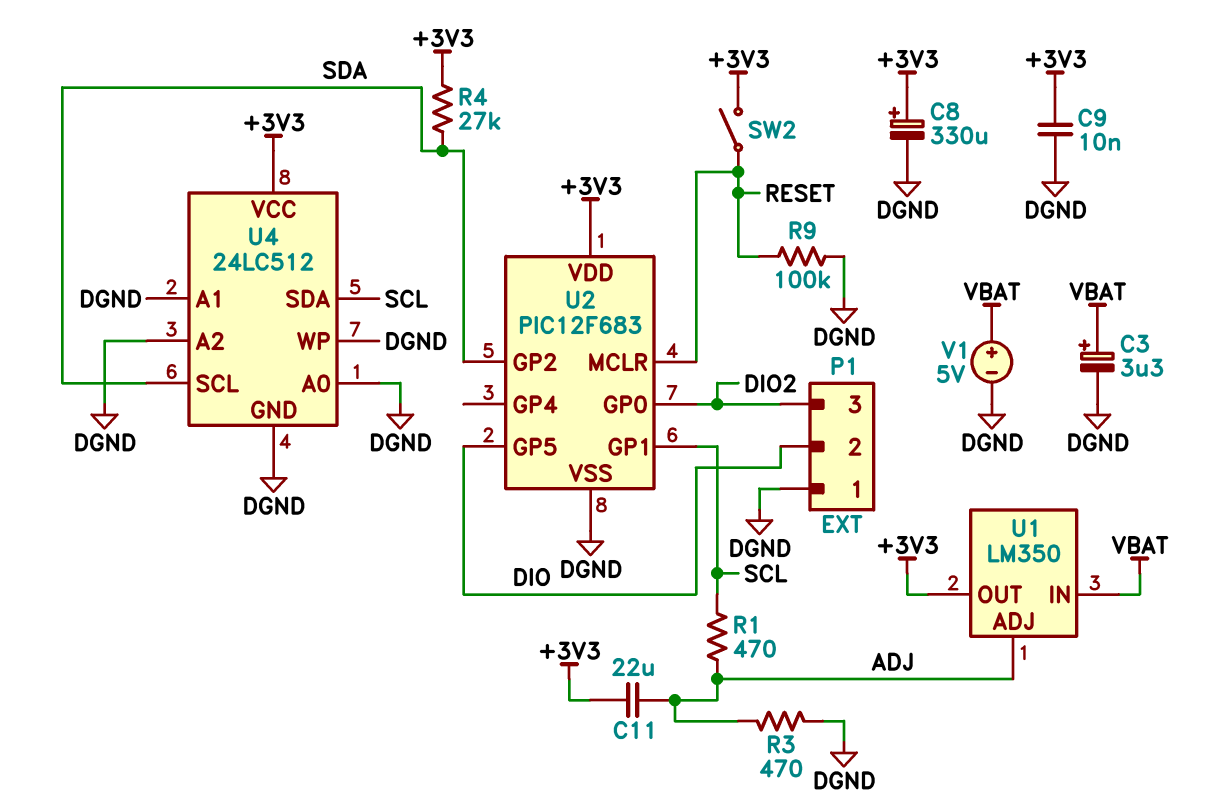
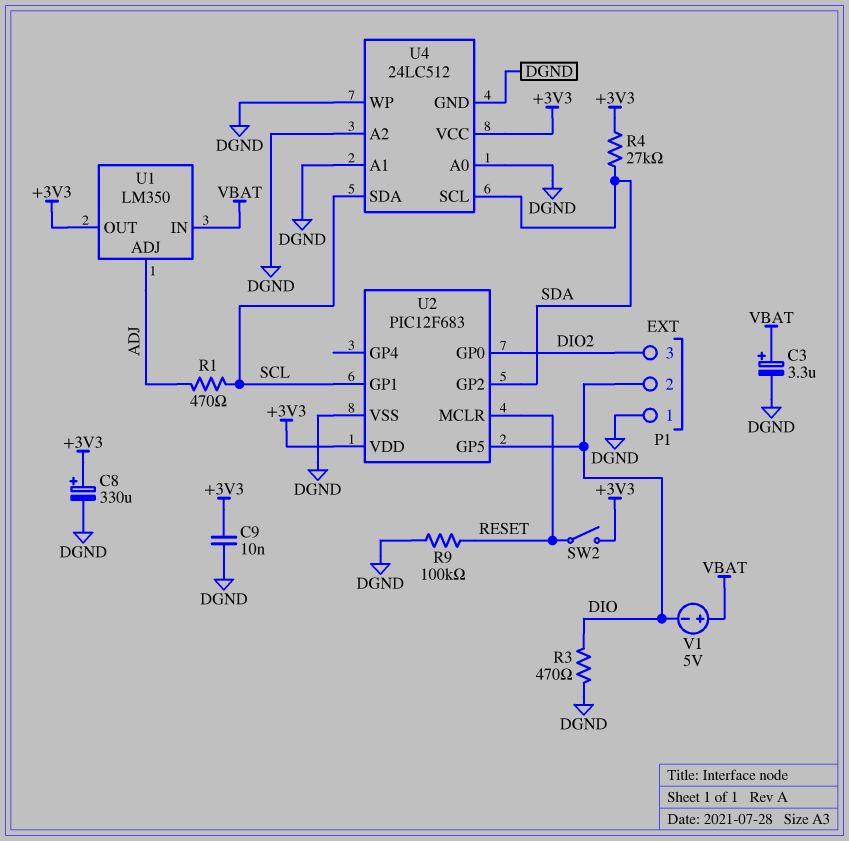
C11: 22uF (+3V3, ADJ) -> none
R3: 470 (ADJ, DGND) -> 470 (DGND, DIO)
V1: 5V (plus VBAT, minus DGND) -> 5V (plus VBAT, minus DIO)

